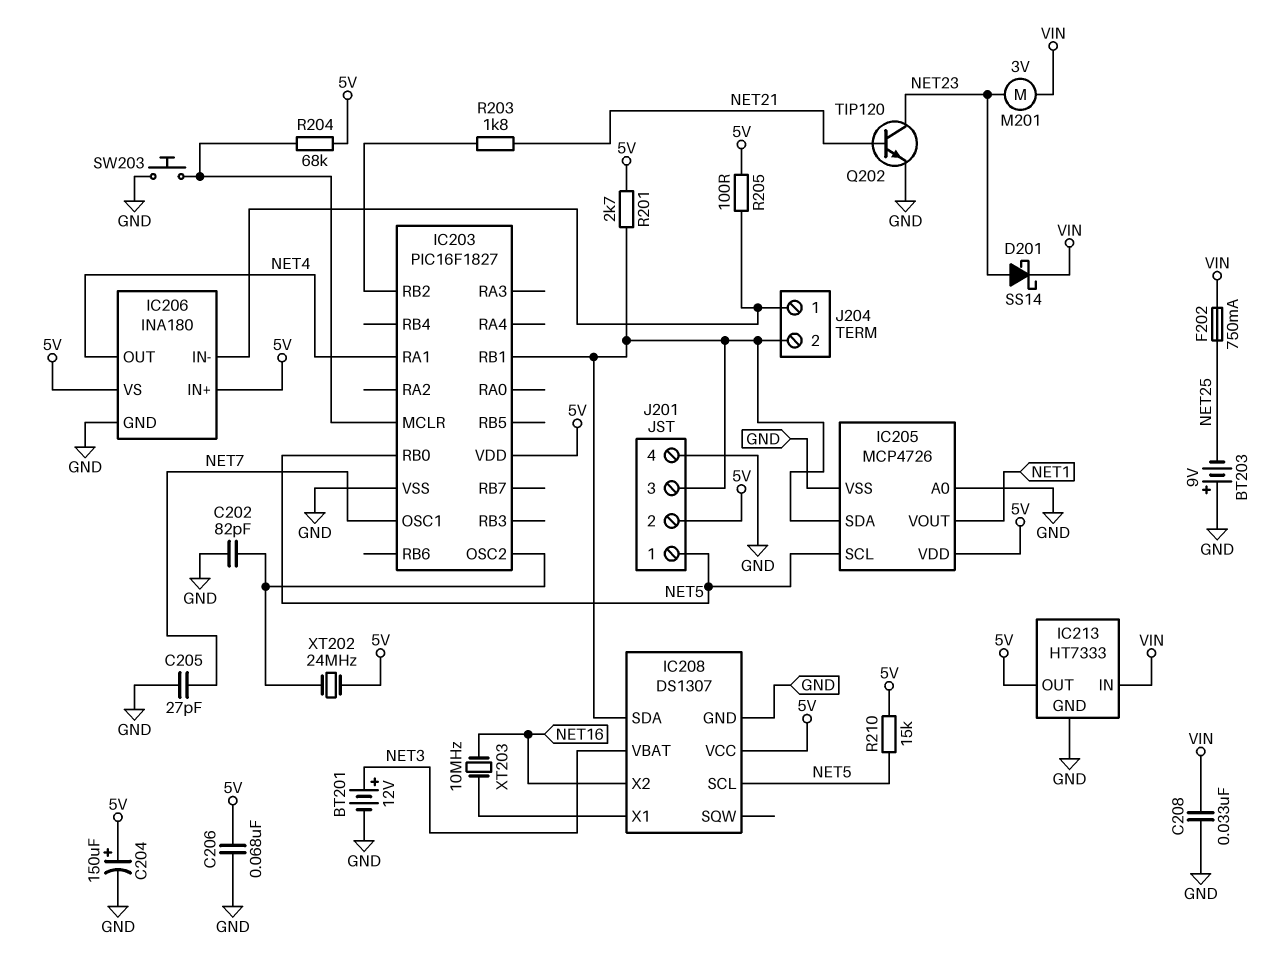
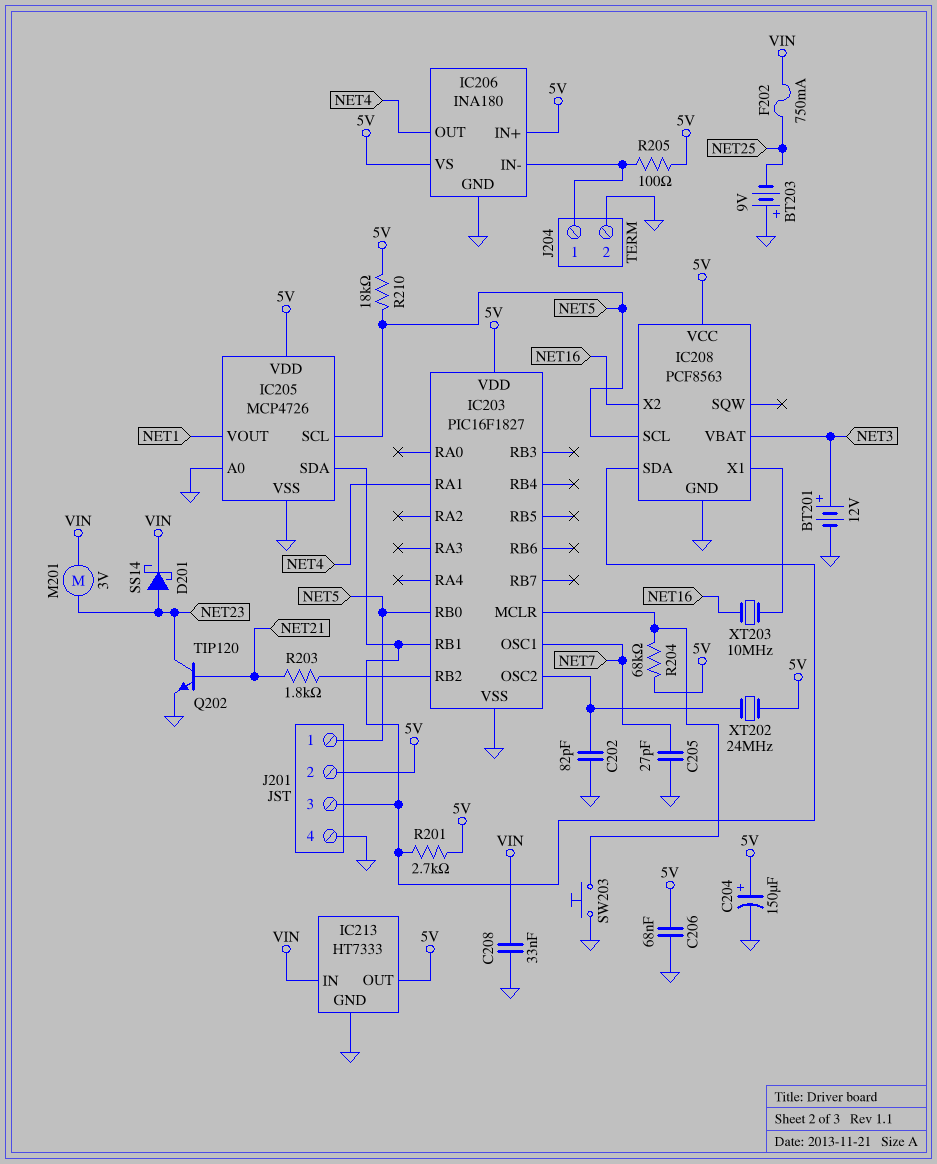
IC208: DS1307 -> PCF8563
J204 pin 2: IC203/RB1 -> GND
R210: 15k (5V, NET5) -> 18k (5V, NET5)

